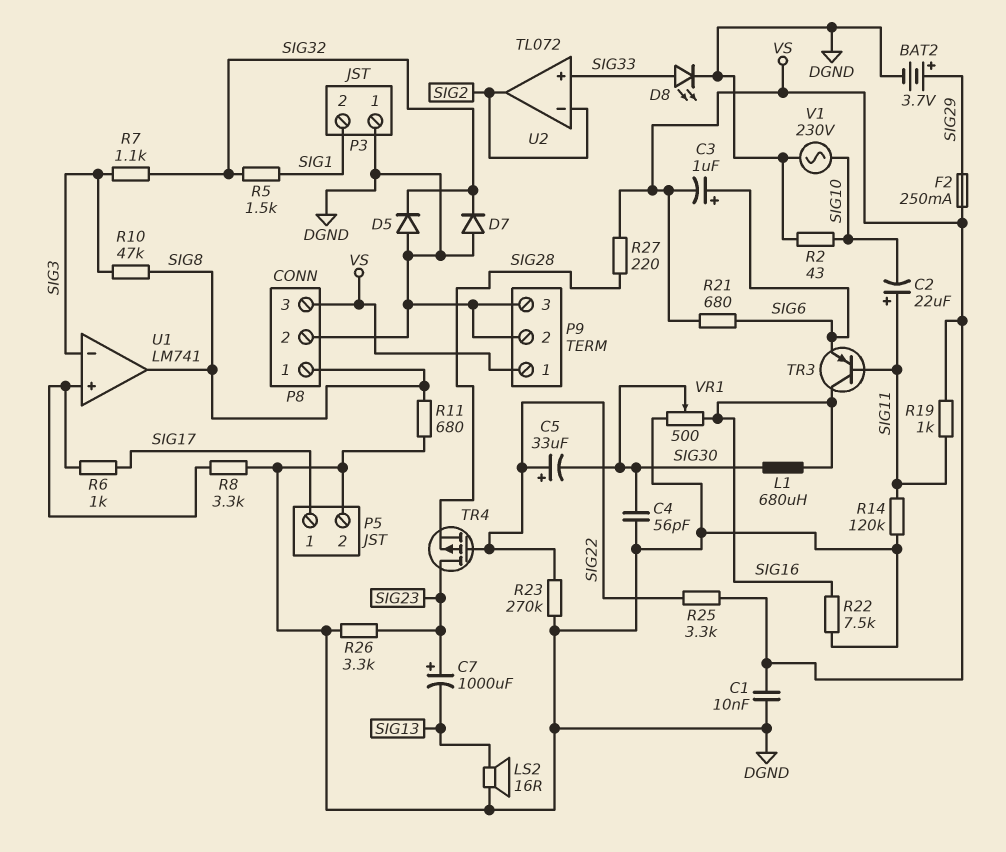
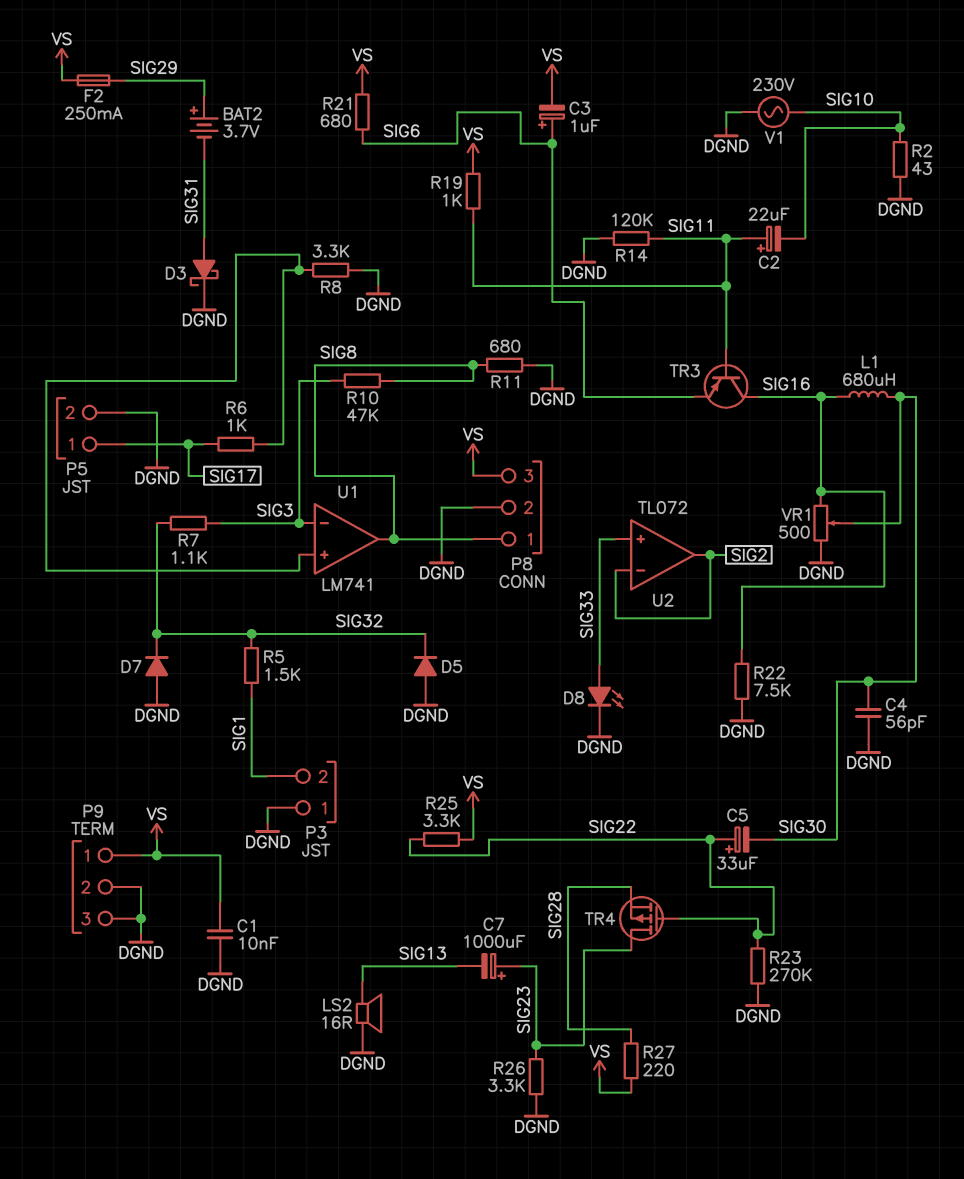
BAT2: 3.7V (plus SIG29, minus DGND) -> 3.7V (plus SIG29, minus SIG31)
D3: none -> schottky (A SIG31, K DGND)

